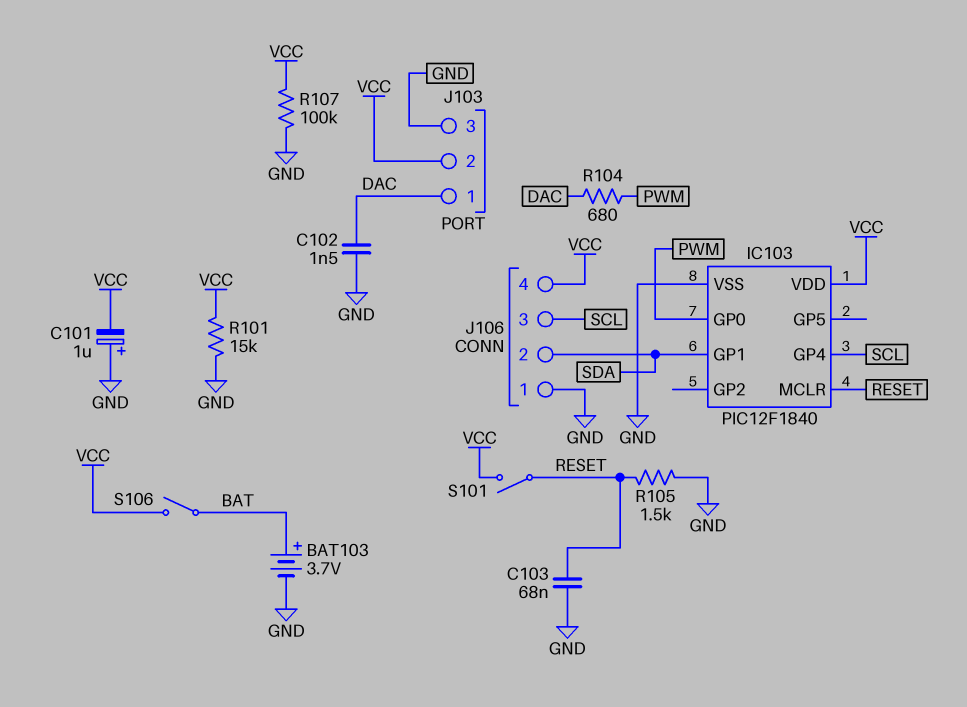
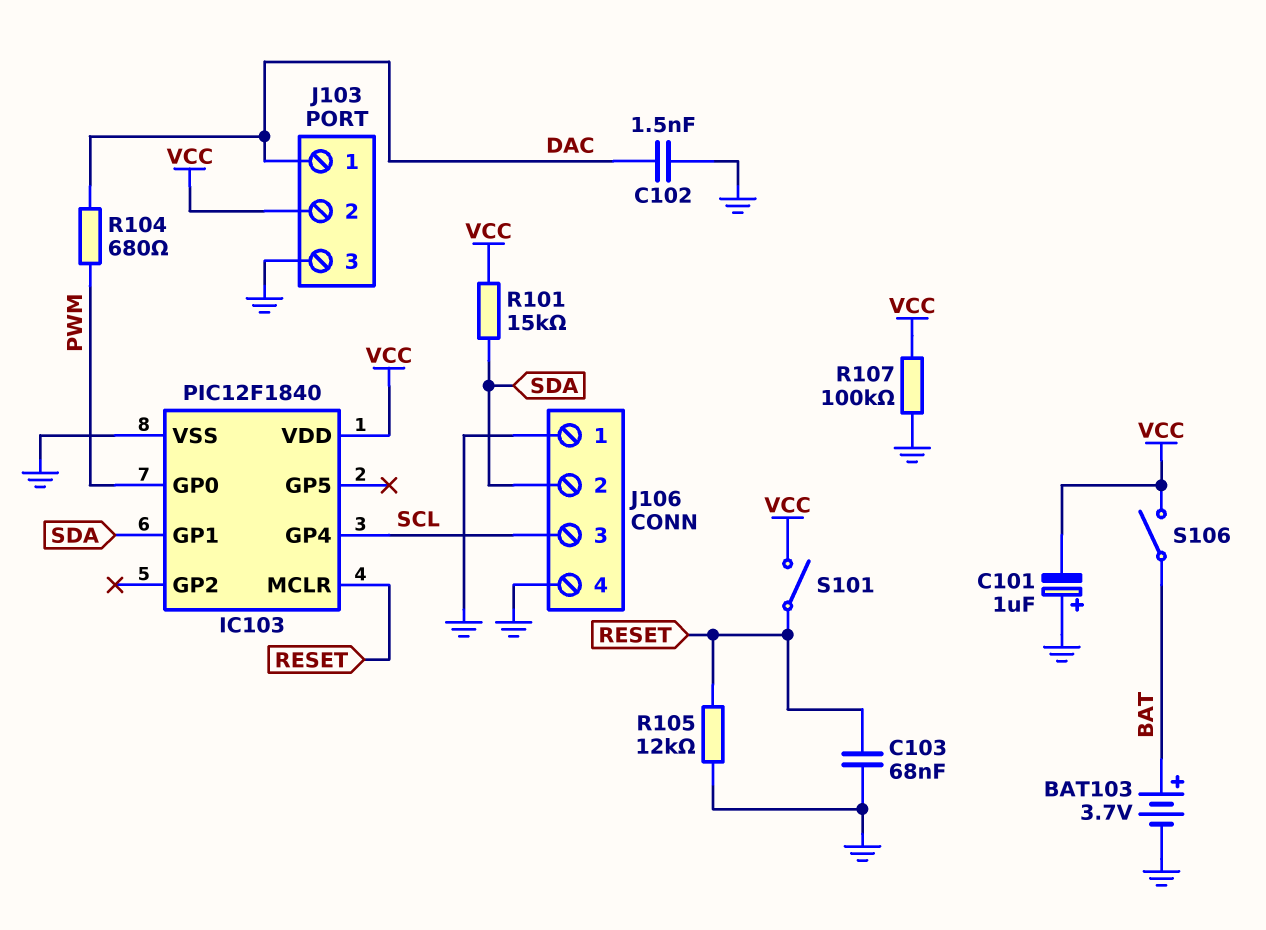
J106 pin 4: VCC -> GND
R101: 15k (GND, VCC) -> 15k (SDA, VCC)
R105: 1.5k (GND, RESET) -> 12k (GND, RESET)

